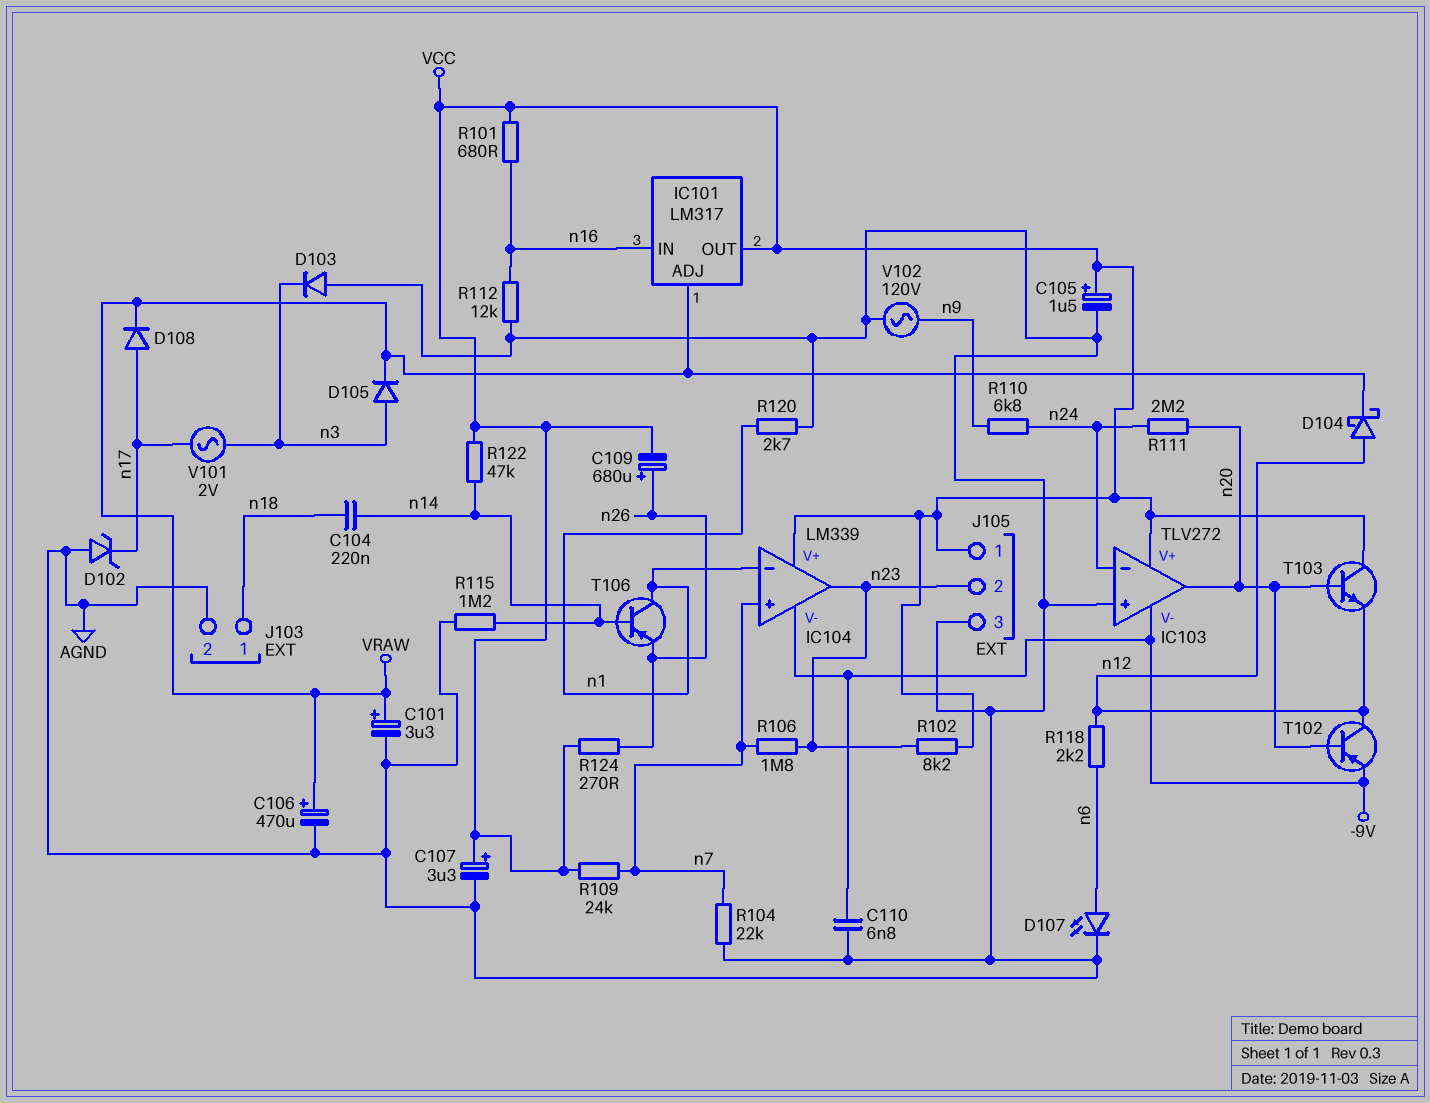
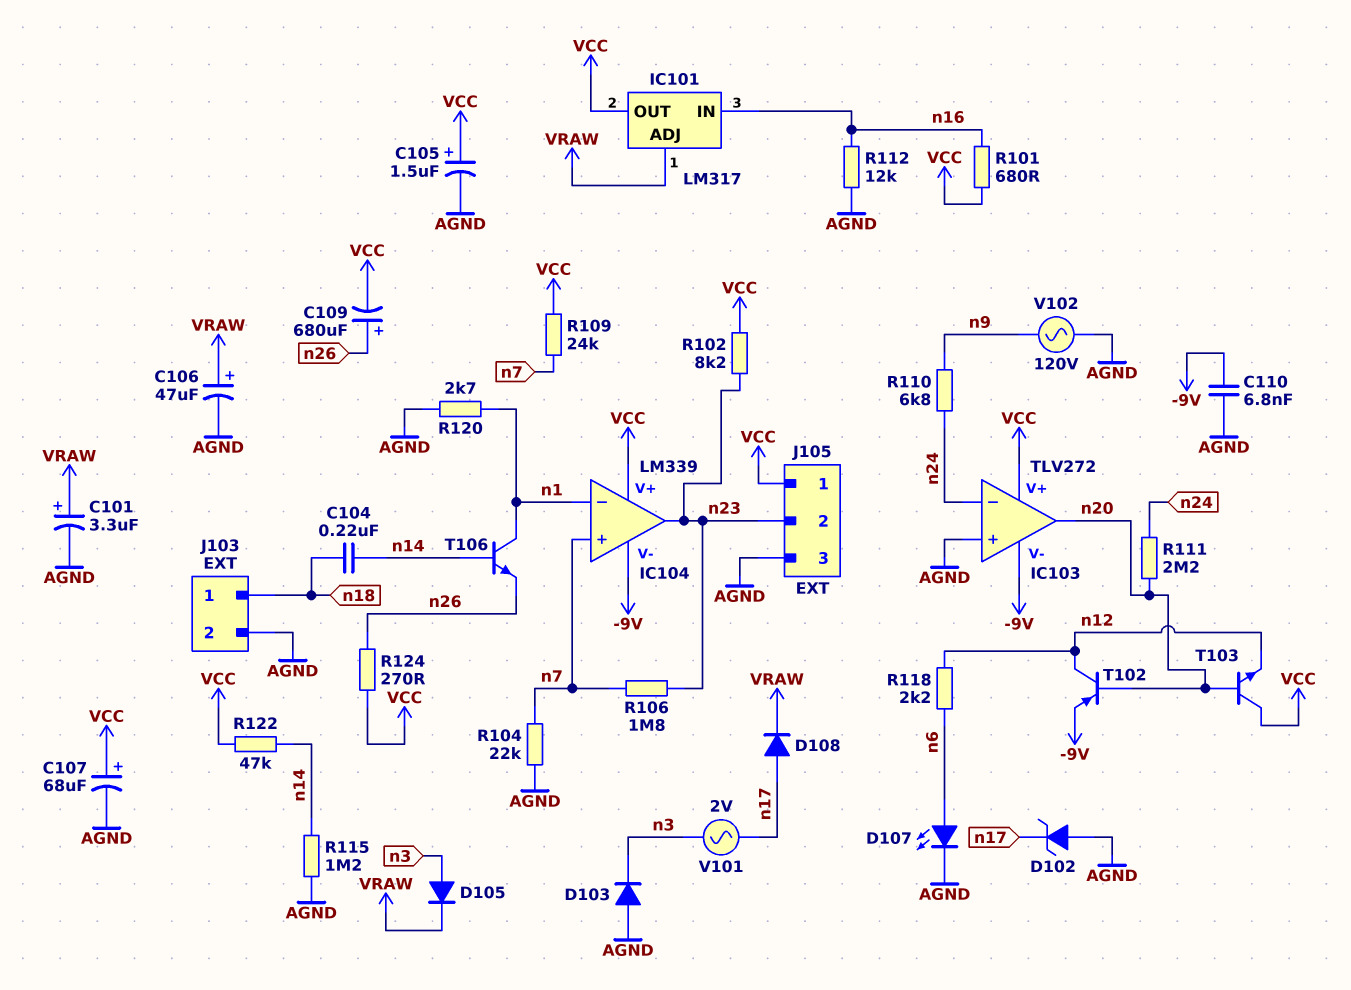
C106: 470uF (plus VRAW, minus AGND) -> 47uF (plus VRAW, minus AGND)
C107: 3.3uF (plus VCC, minus AGND) -> 68uF (plus VCC, minus AGND)
D104: schottky (A n12, K VRAW) -> none
T106: PNP (B n14, C n1, E n26) -> NPN (B n14, C n1, E n26)

